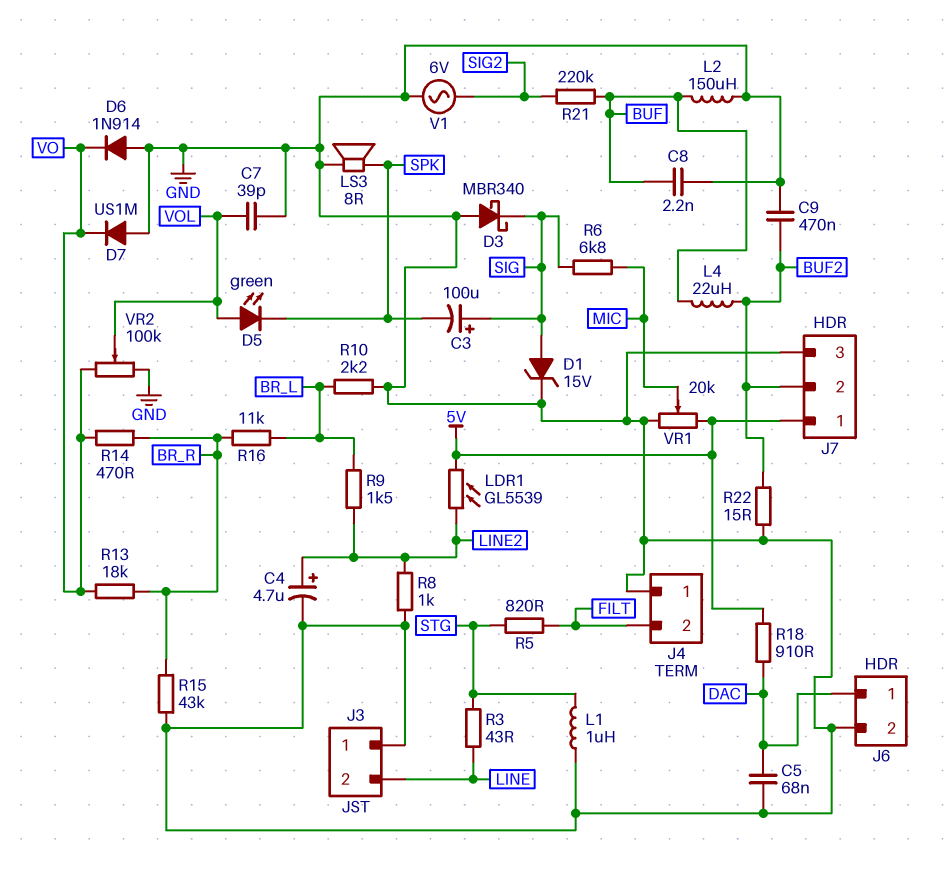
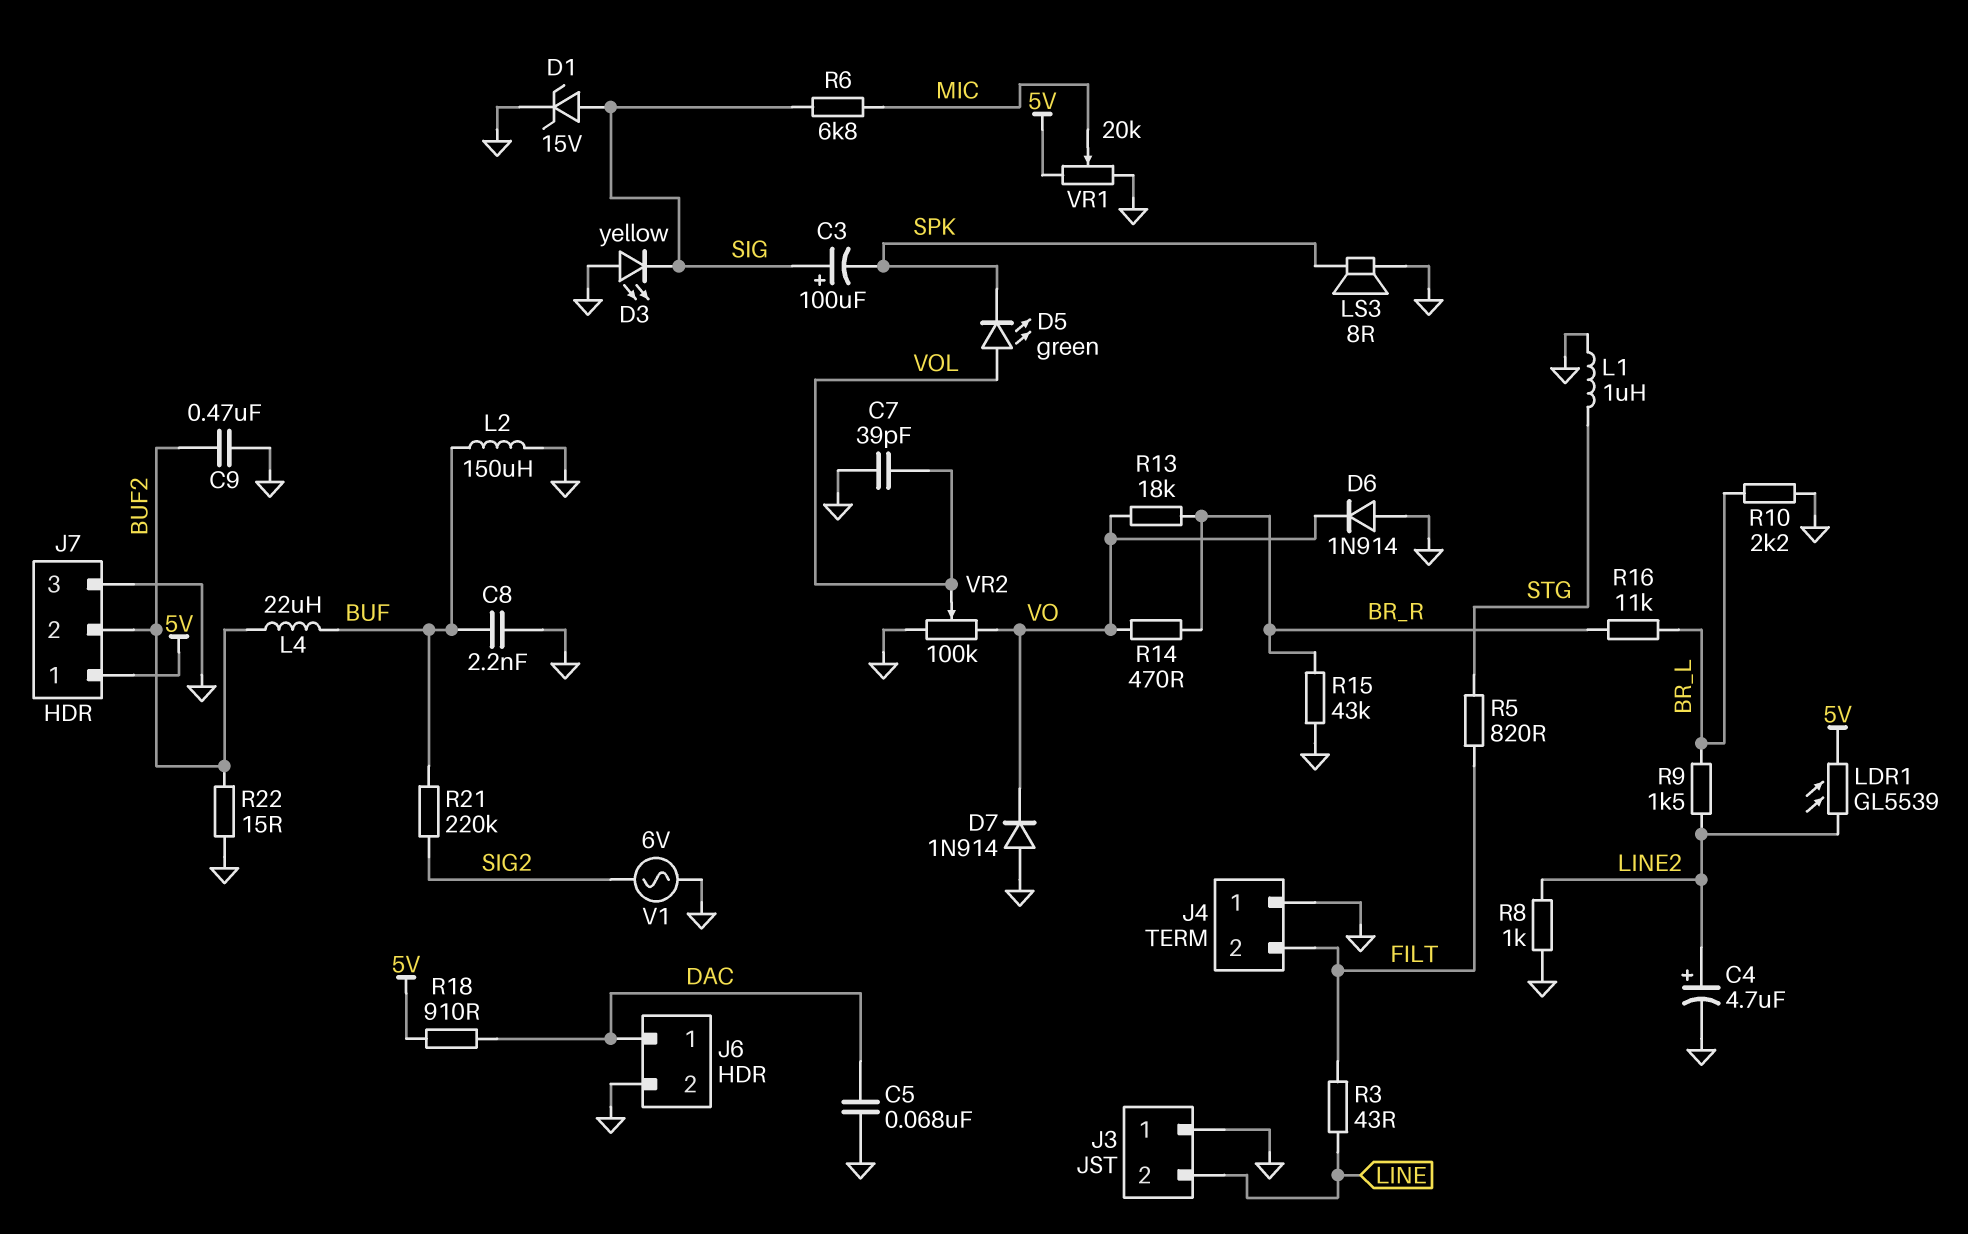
D3: schottky MBR340 (A GND, K SIG) -> LED yellow (A GND, K SIG)
D7: diode US1M (A GND, K VO) -> diode 1N914 (A GND, K VO)
R3: 43 (LINE, STG) -> 43 (FILT, LINE)

